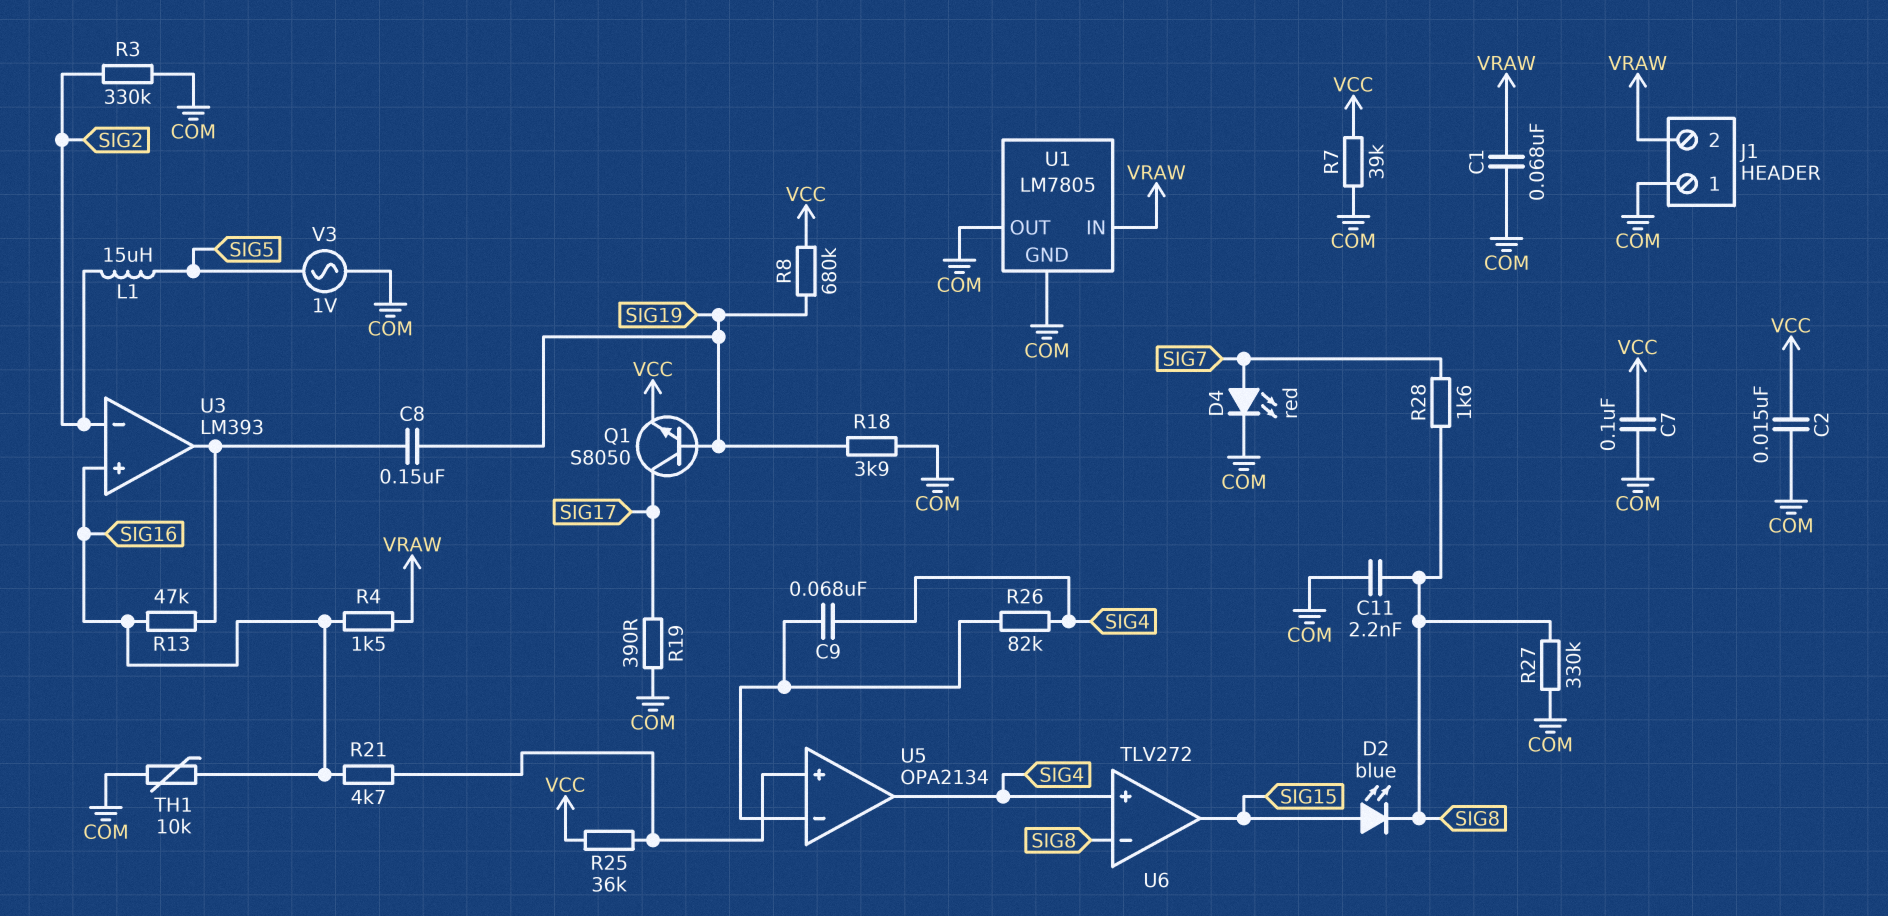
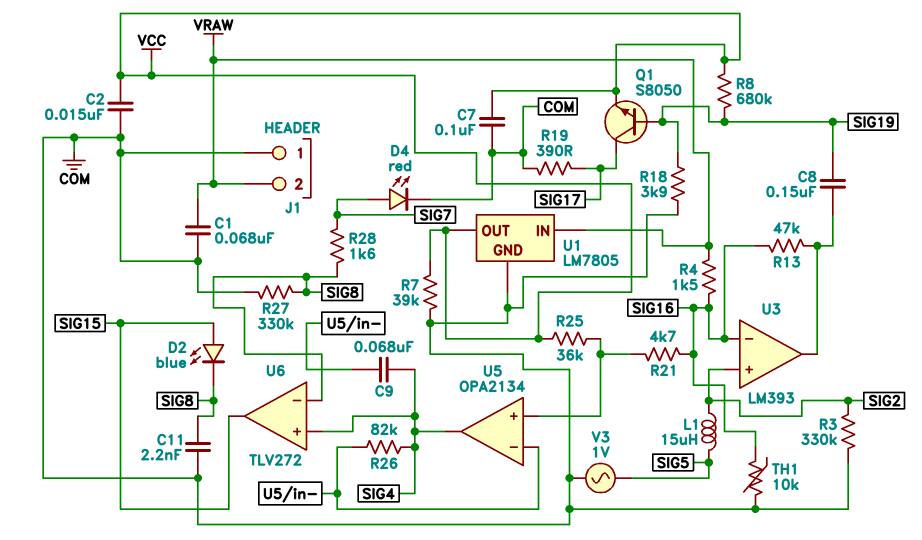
U1 pin OUT: COM -> VCC
U3 pin in+: SIG16 -> SIG2
U3 pin in-: SIG2 -> SIG16

